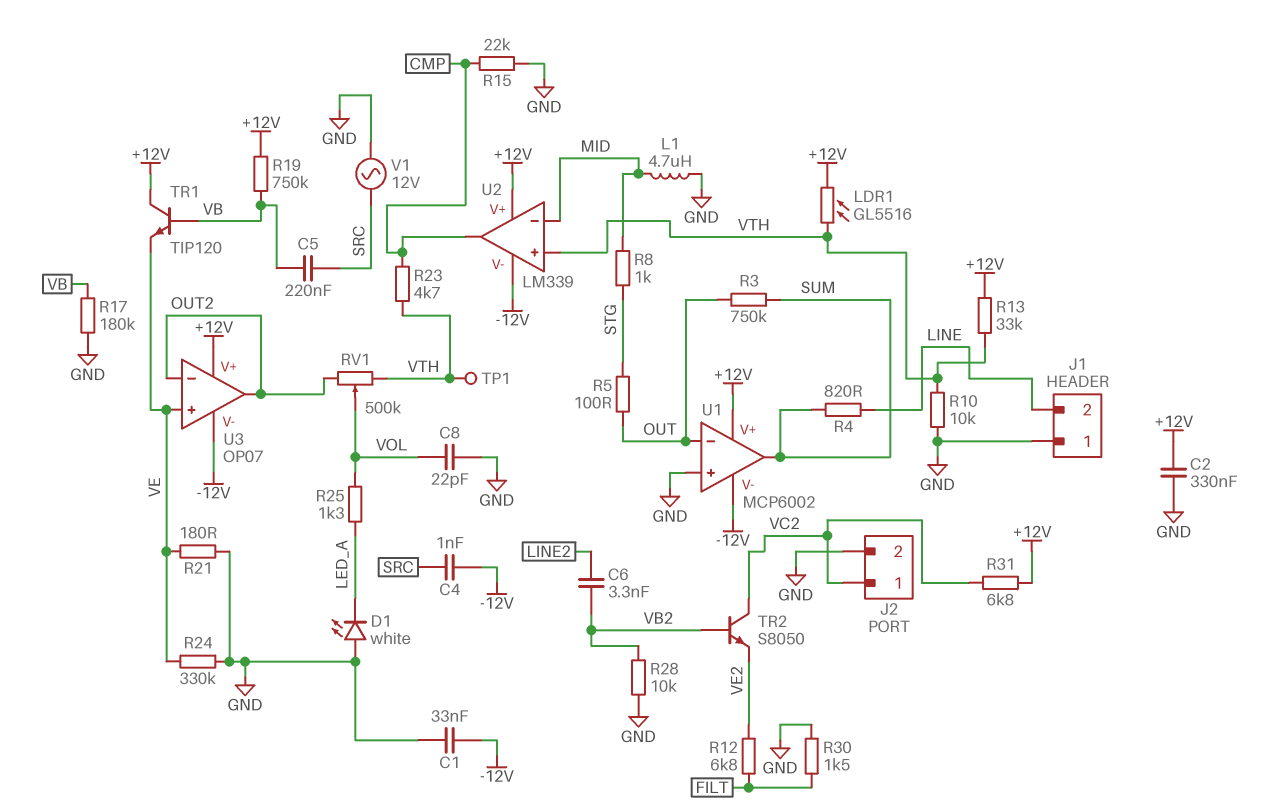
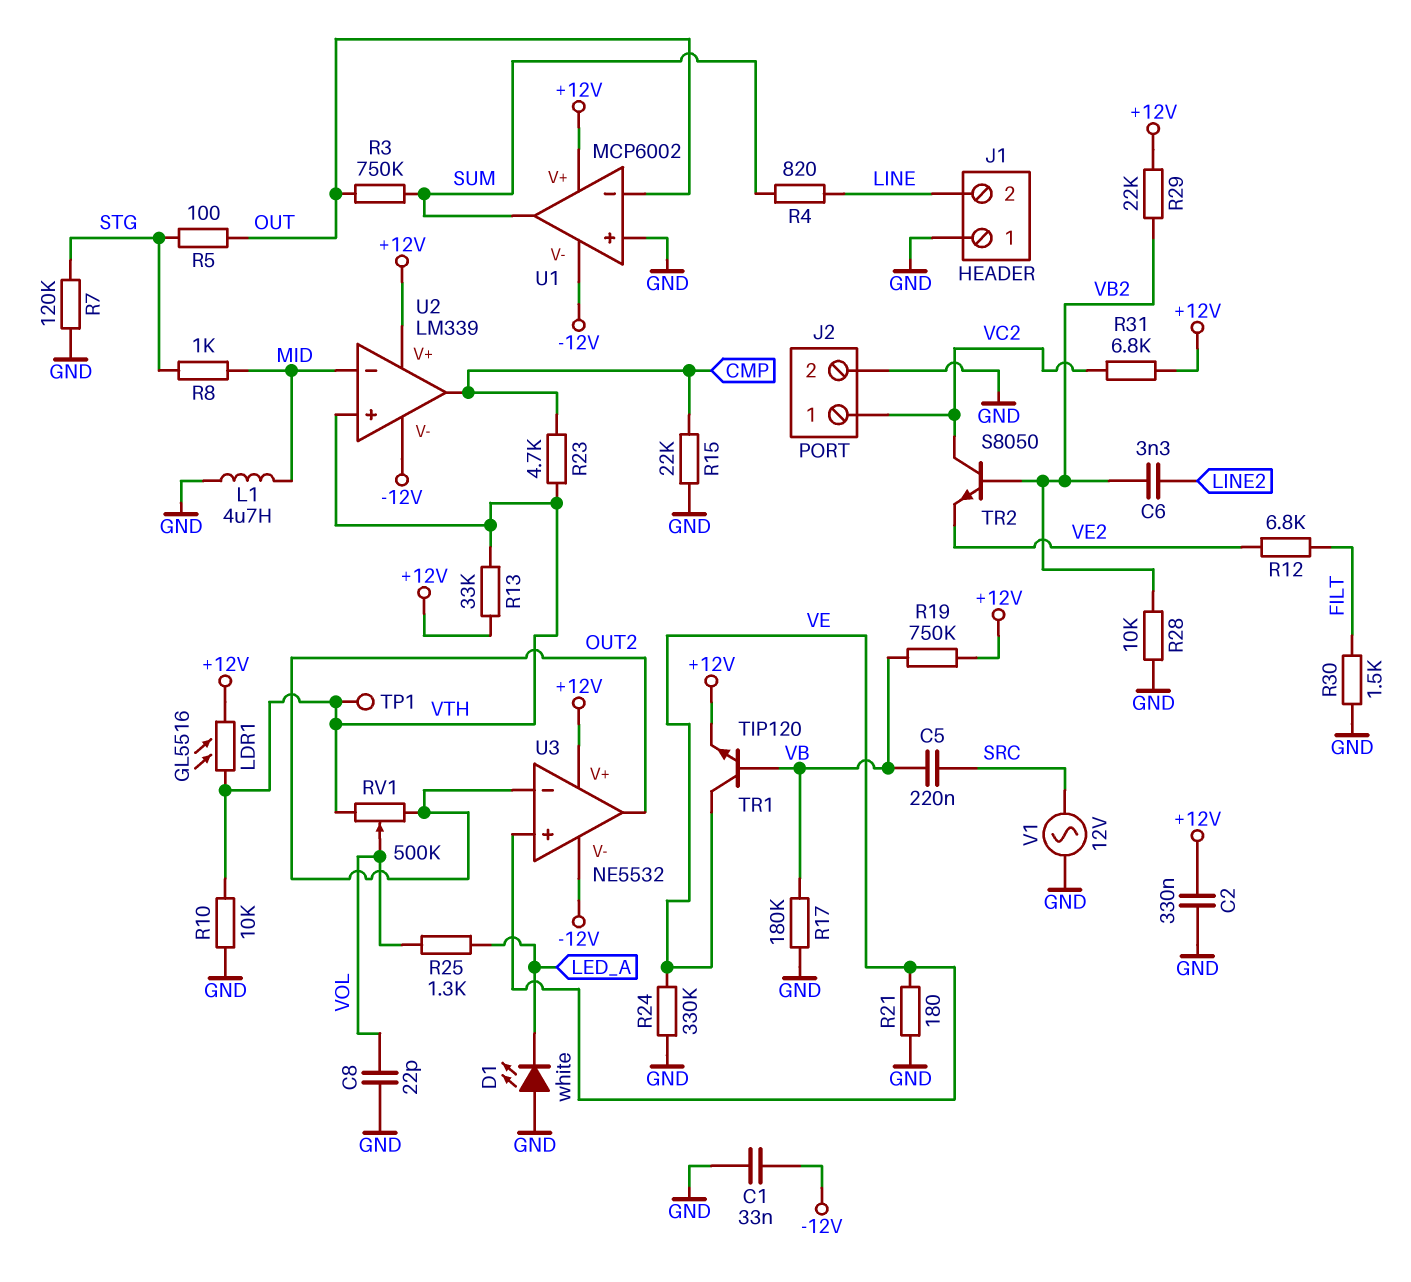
C4: 1nF (-12V, SRC) -> none
R7: none -> 120k (GND, STG)
R29: none -> 22k (+12V, VB2)
TR1: NPN TIP120 (B VB, C +12V, E VE) -> NPN TIP120 (B VB, C VE, E +12V)
U3: OP07 -> NE5532

